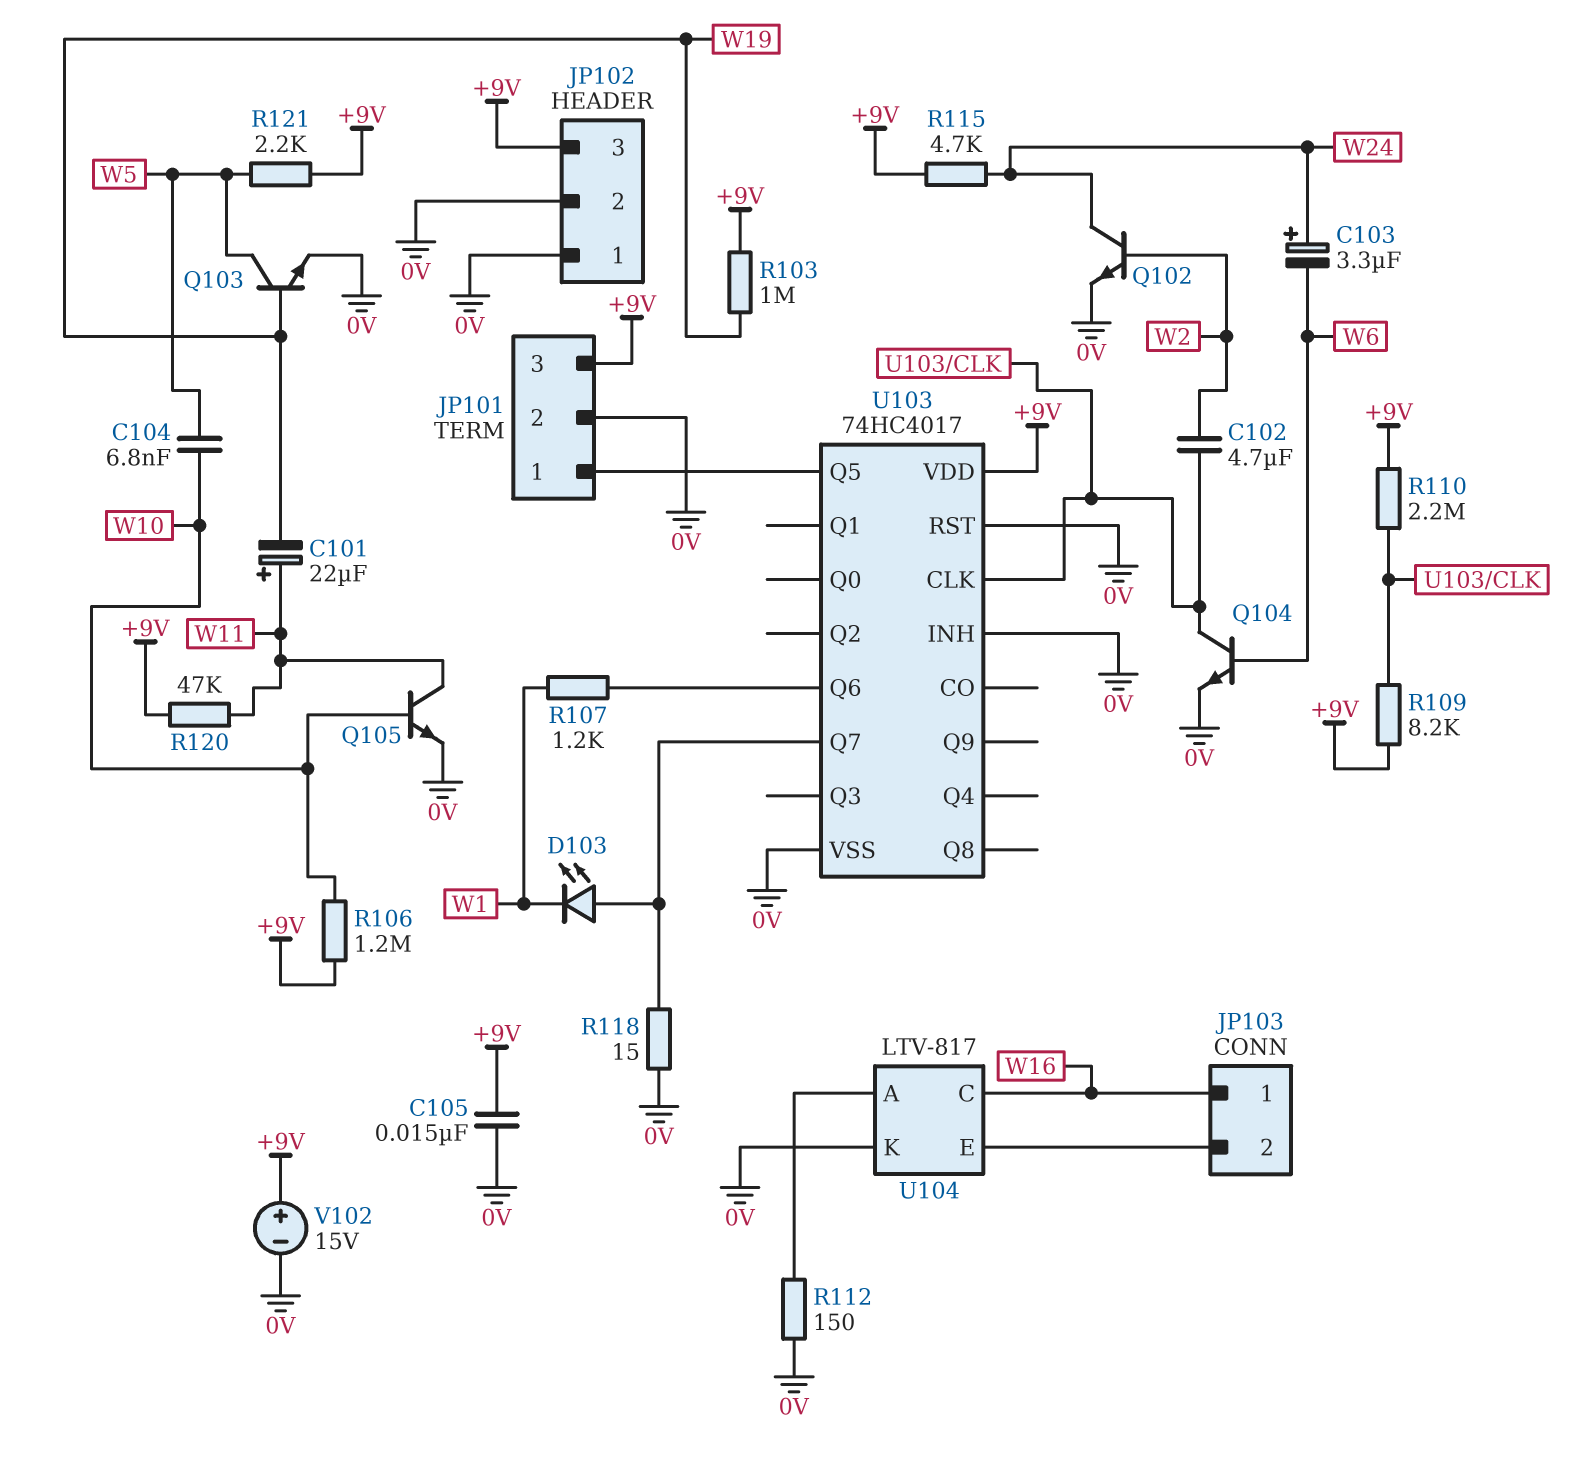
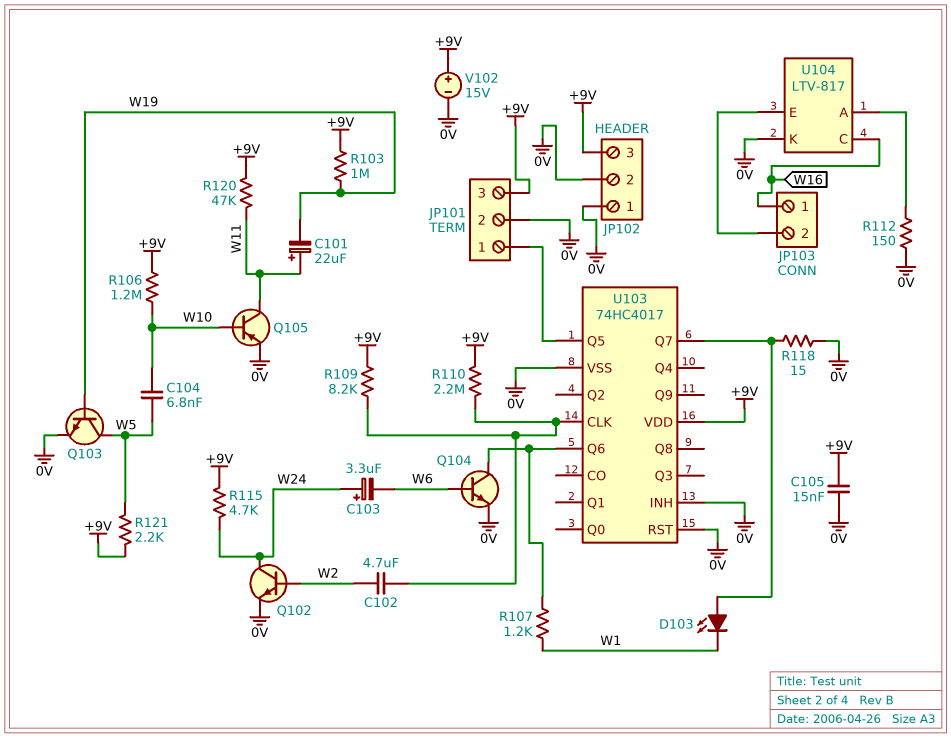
Q104: NPN (B W6, C U103/CLK, E 0V) -> NPN (B W6, C U103/Q6, E 0V)
Q105: NPN (B W10, C W11, E 0V) -> PNP (B W10, C W11, E 0V)

